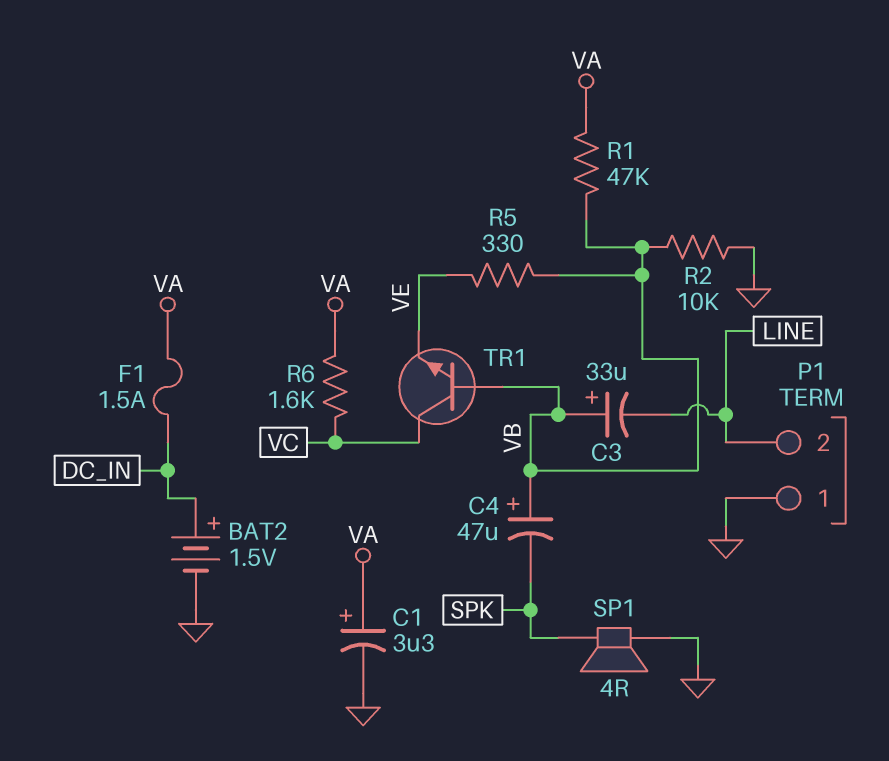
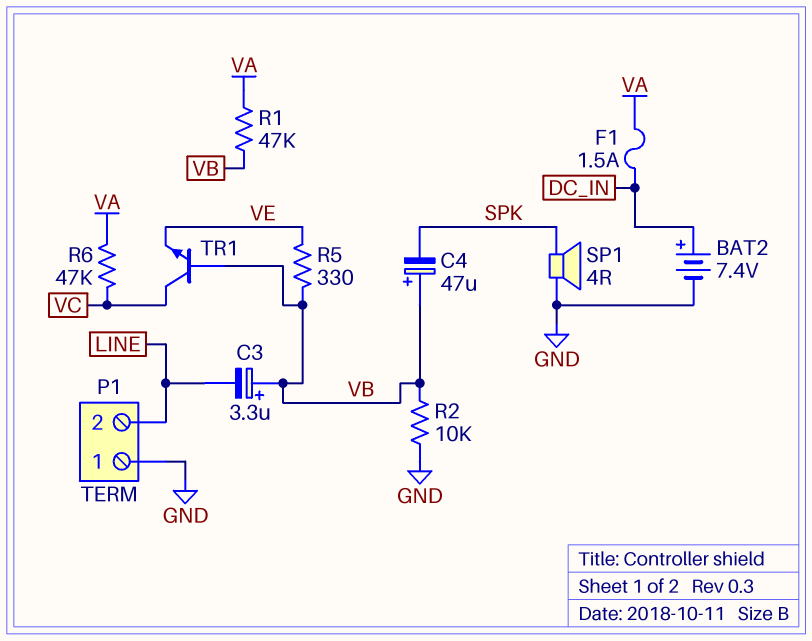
BAT2: 1.5V (plus DC_IN, minus GND) -> 7.4V (plus DC_IN, minus GND)
C1: 3.3uF (plus VA, minus GND) -> none
C3: 33uF (plus VB, minus LINE) -> 3.3uF (plus VB, minus LINE)
R6: 1.6k (VA, VC) -> 47k (VA, VC)

